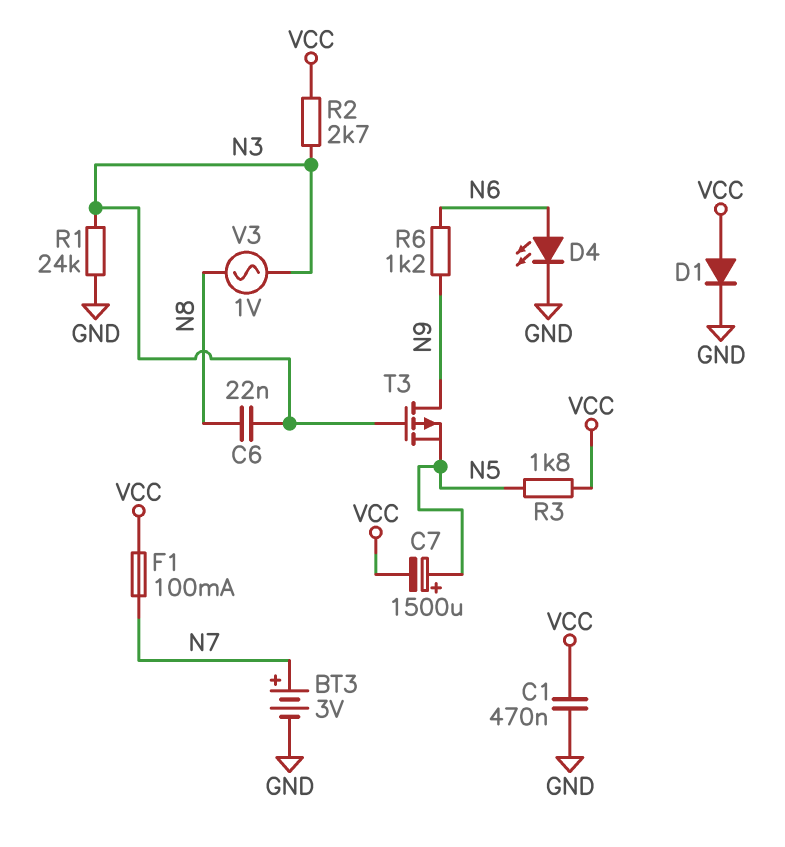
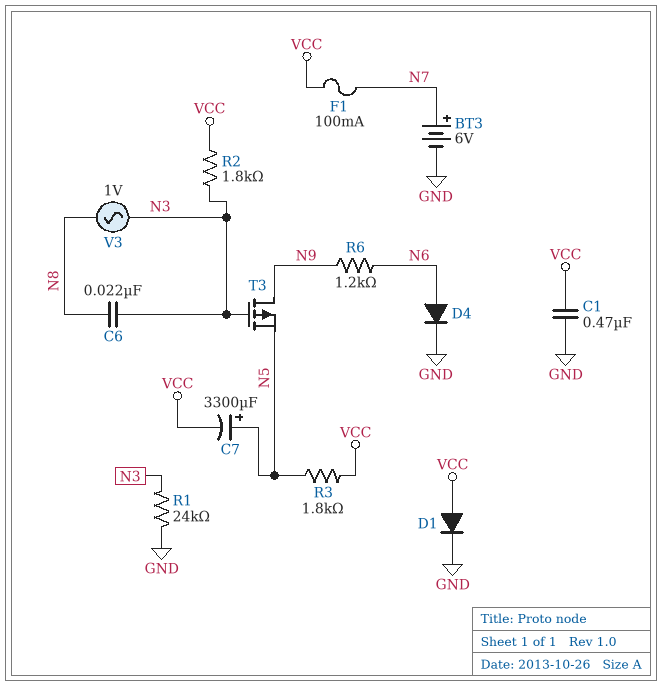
BT3: 3V (plus N7, minus GND) -> 6V (plus N7, minus GND)
C7: 1500uF (plus N5, minus VCC) -> 3300uF (plus N5, minus VCC)
D4: LED (A N6, K GND) -> diode (A N6, K GND)
R2: 2.7k (N3, VCC) -> 1.8k (N3, VCC)

